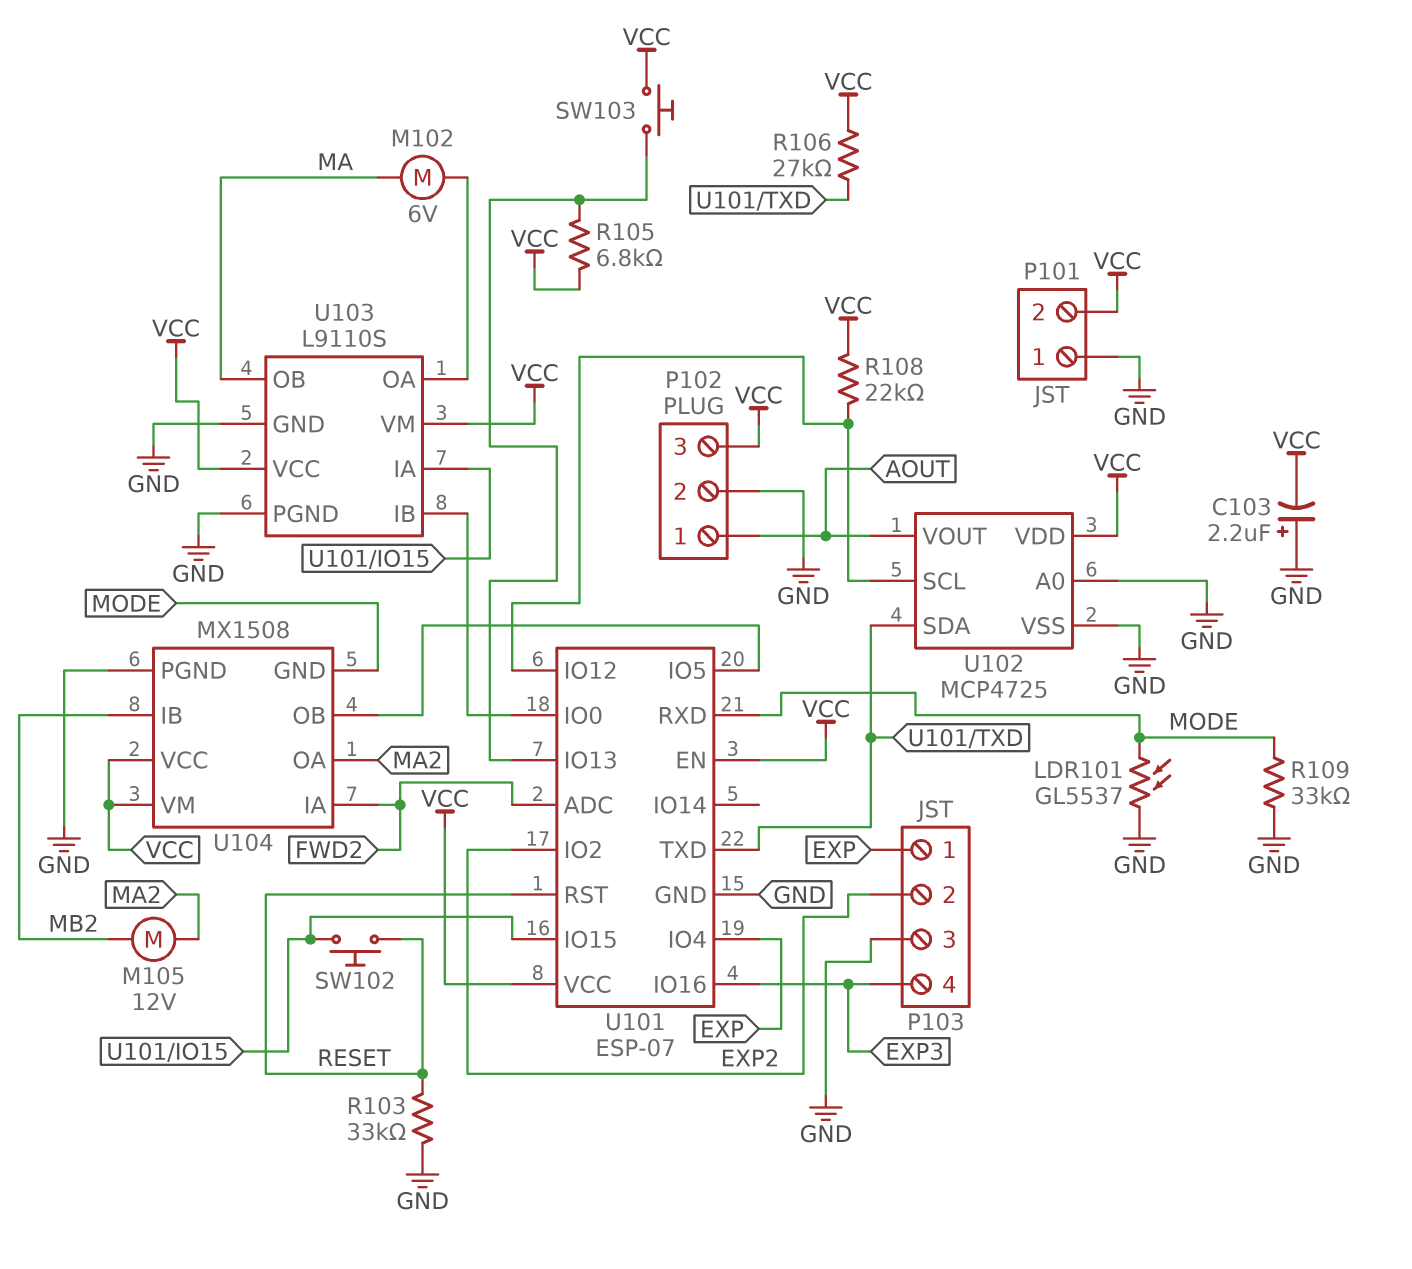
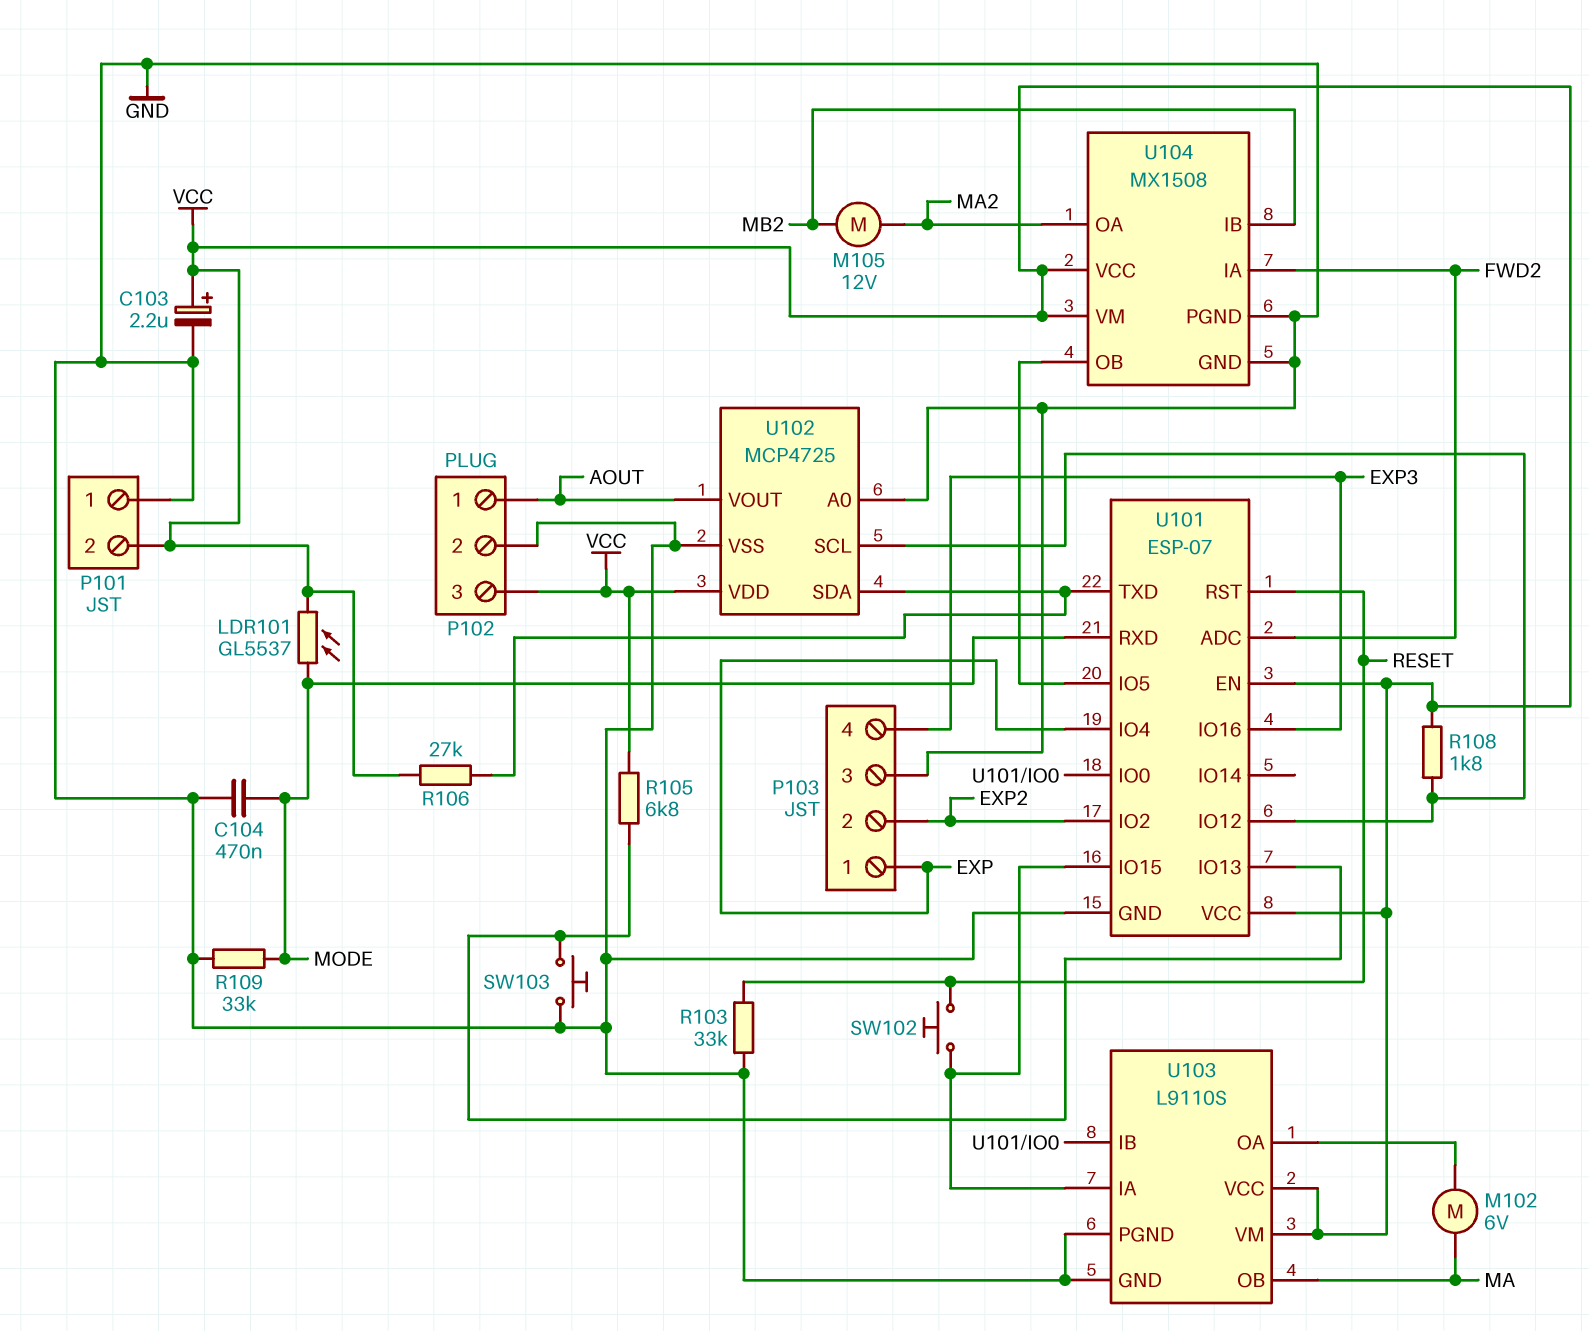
C103: 2.2uF (plus GND, minus VCC) -> 2.2uF (plus VCC, minus GND)
C104: none -> 470nF (GND, MODE)
LDR101: GL5537 (GND, MODE) -> GL5537 (MODE, VCC)
R108: 22k (U101/IO12, VCC) -> 1.8k (U101/IO12, VCC)
SW103: button (U101/IO13, VCC) -> button (GND, U101/IO13)
U104 pin GND: MODE -> GND

